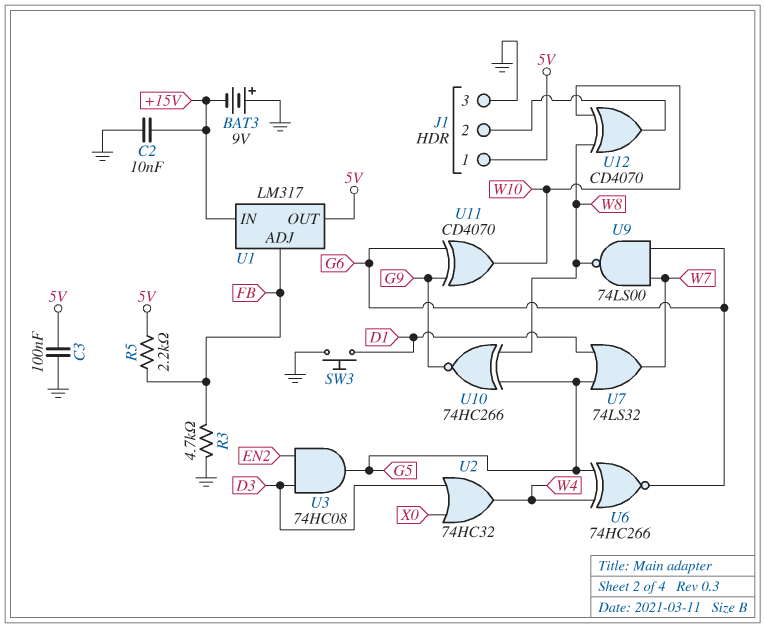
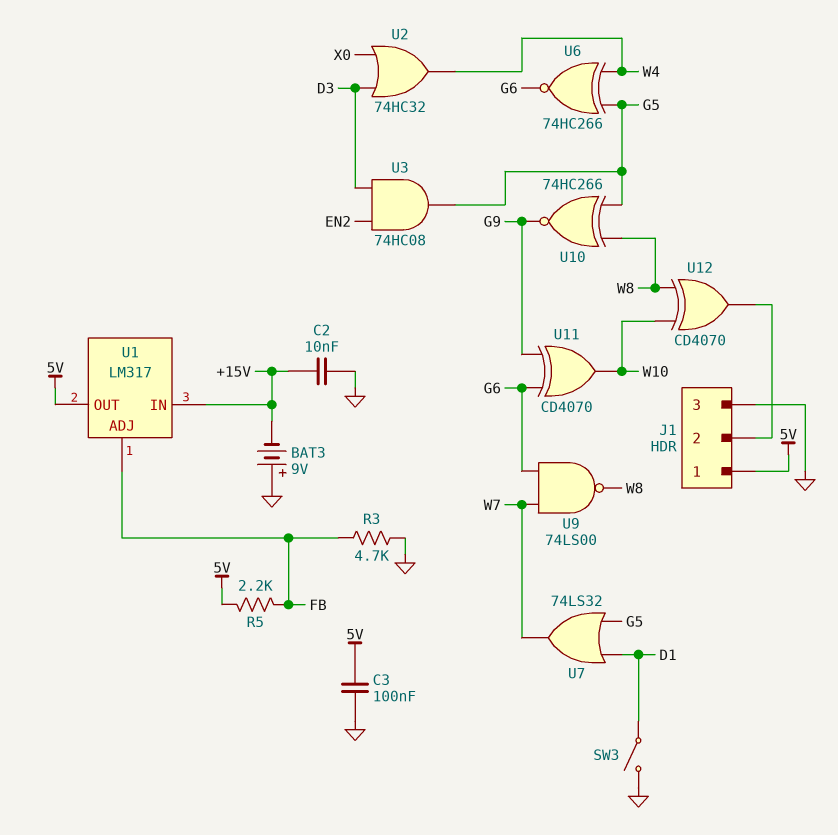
SW3: button (D1, GND) -> switch (D1, GND)

